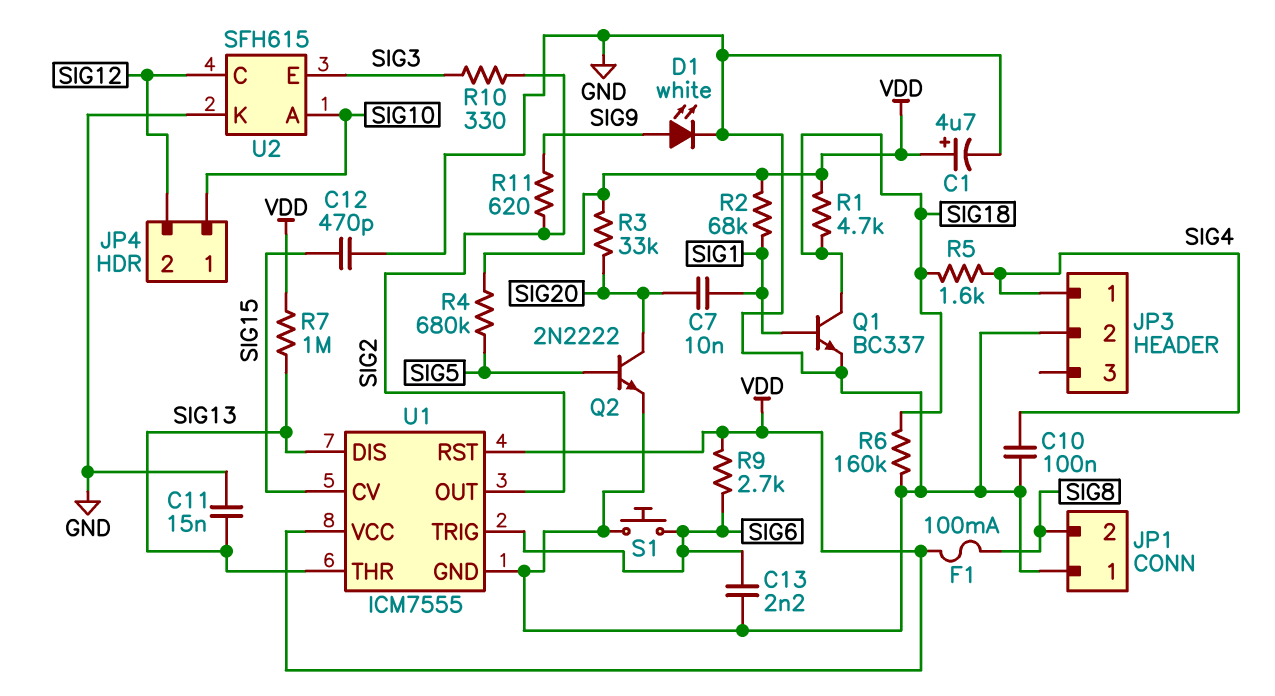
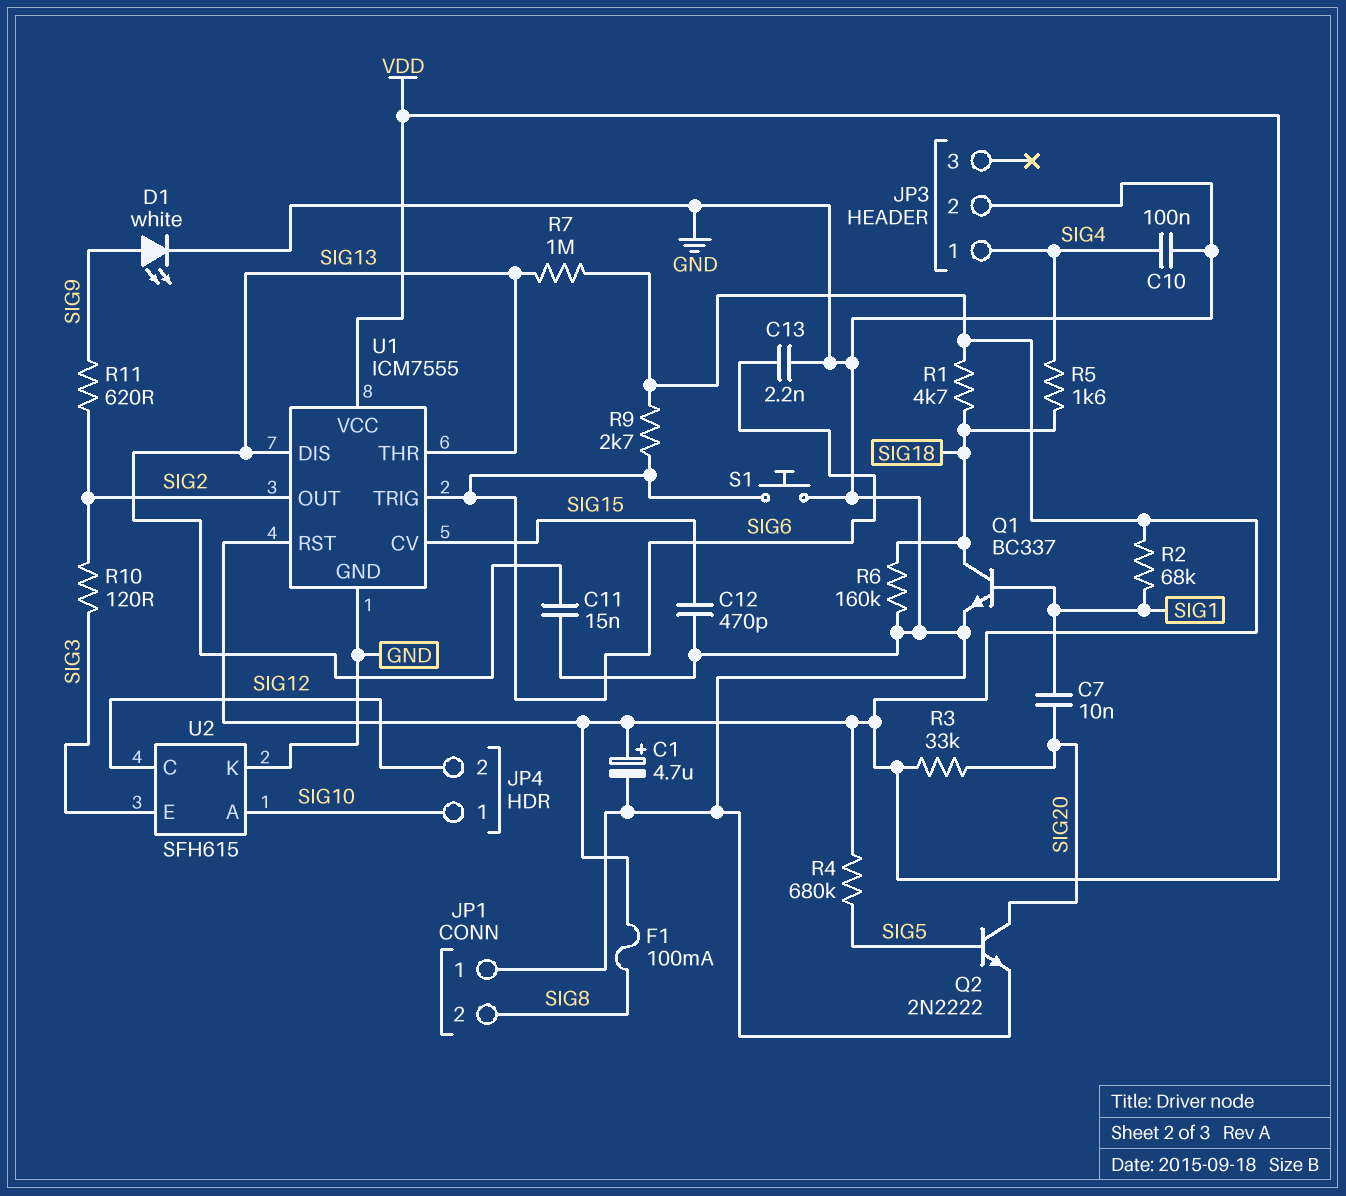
R10: 330 (SIG2, SIG3) -> 120 (SIG2, SIG3)

